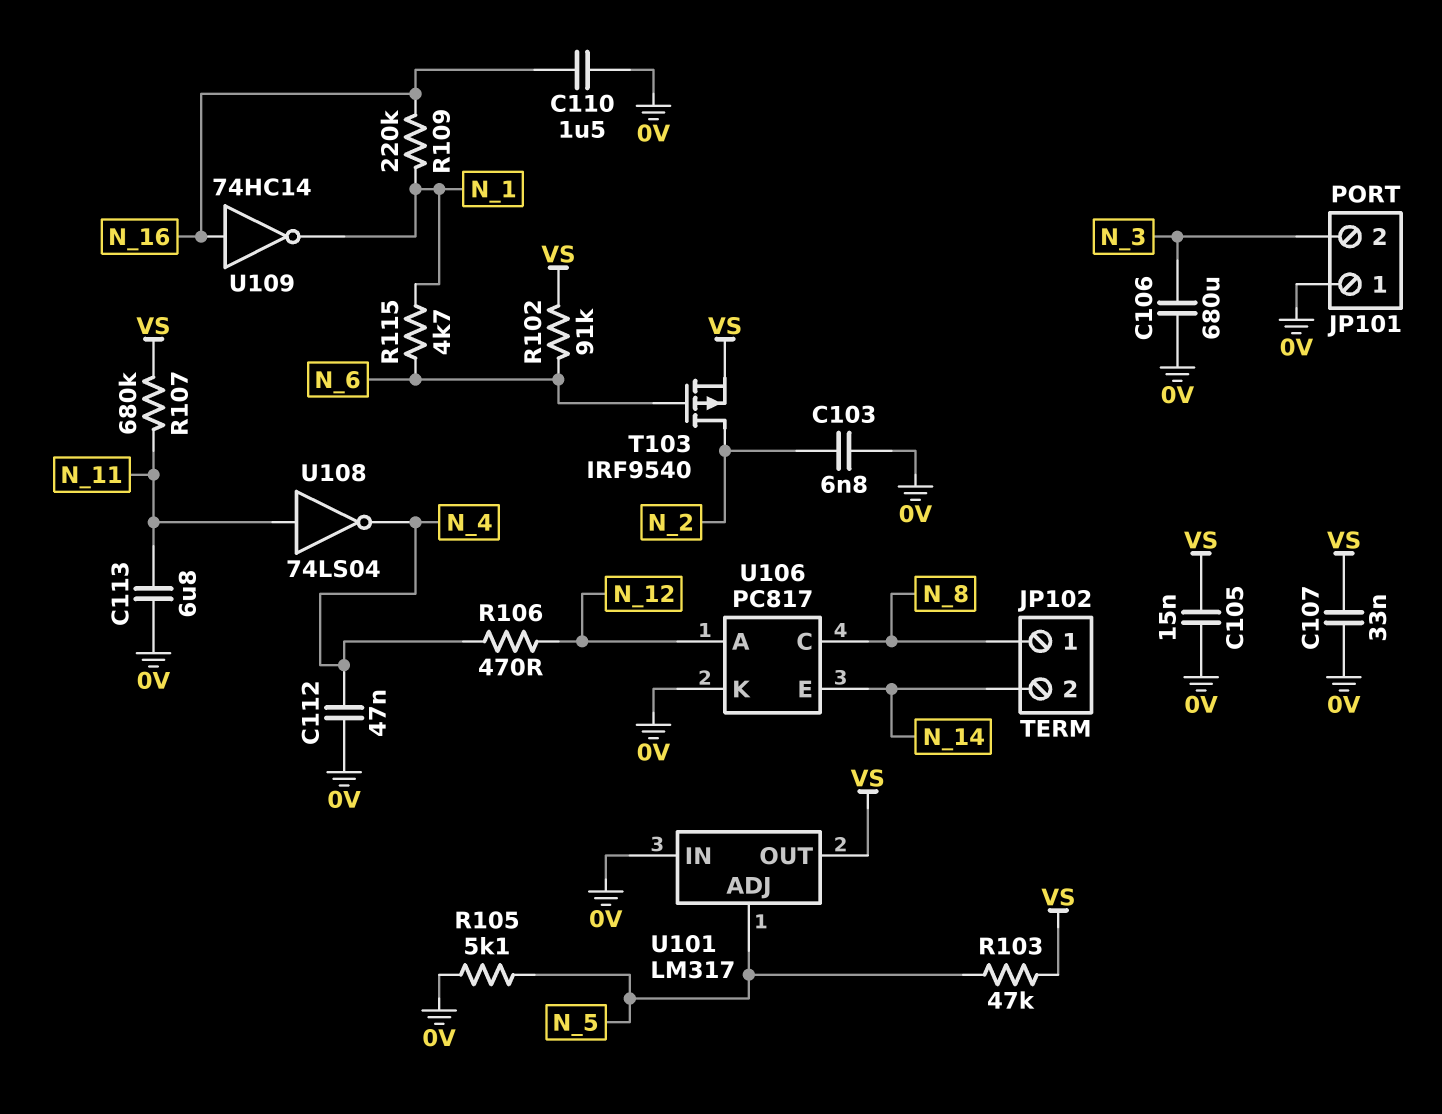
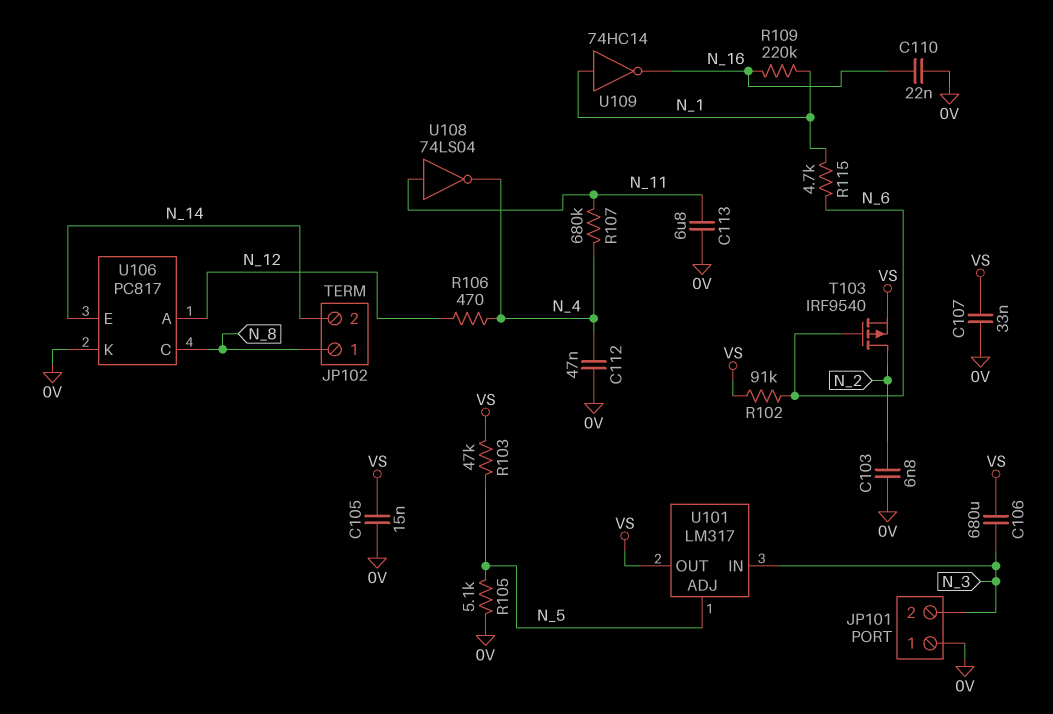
C106: 680uF (0V, N_3) -> 680uF (N_3, VS)
C110: 1.5uF (0V, N_16) -> 22nF (0V, N_16)
R107: 680k (N_11, VS) -> 680k (N_4, N_11)
U101 pin IN: 0V -> N_3
U109: NOT 74HC14 (in N_16, out N_1) -> NOT 74HC14 (in N_1, out N_16)

